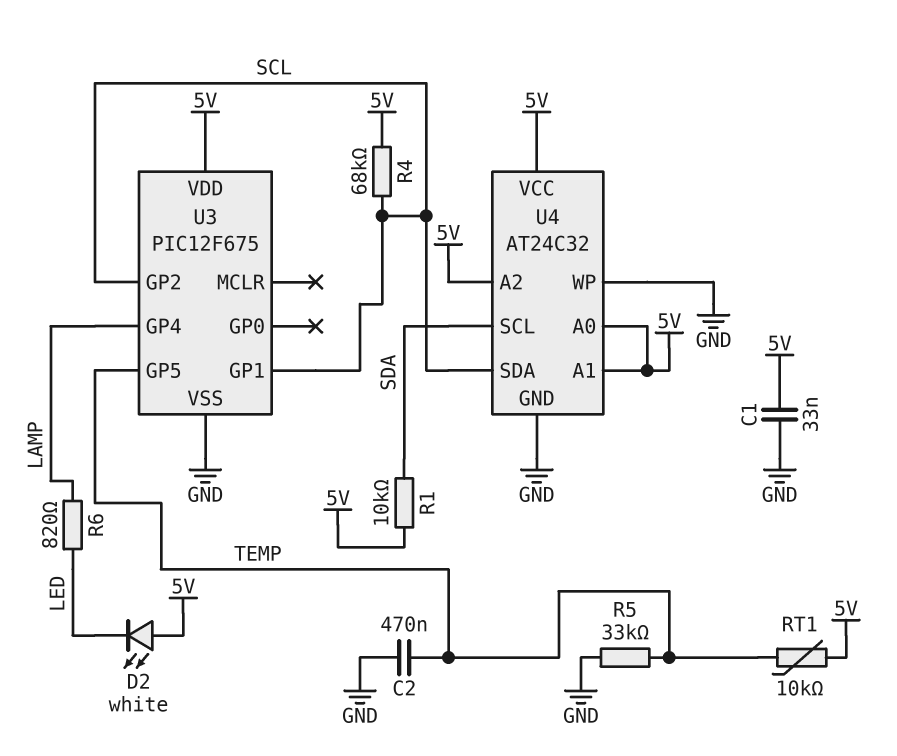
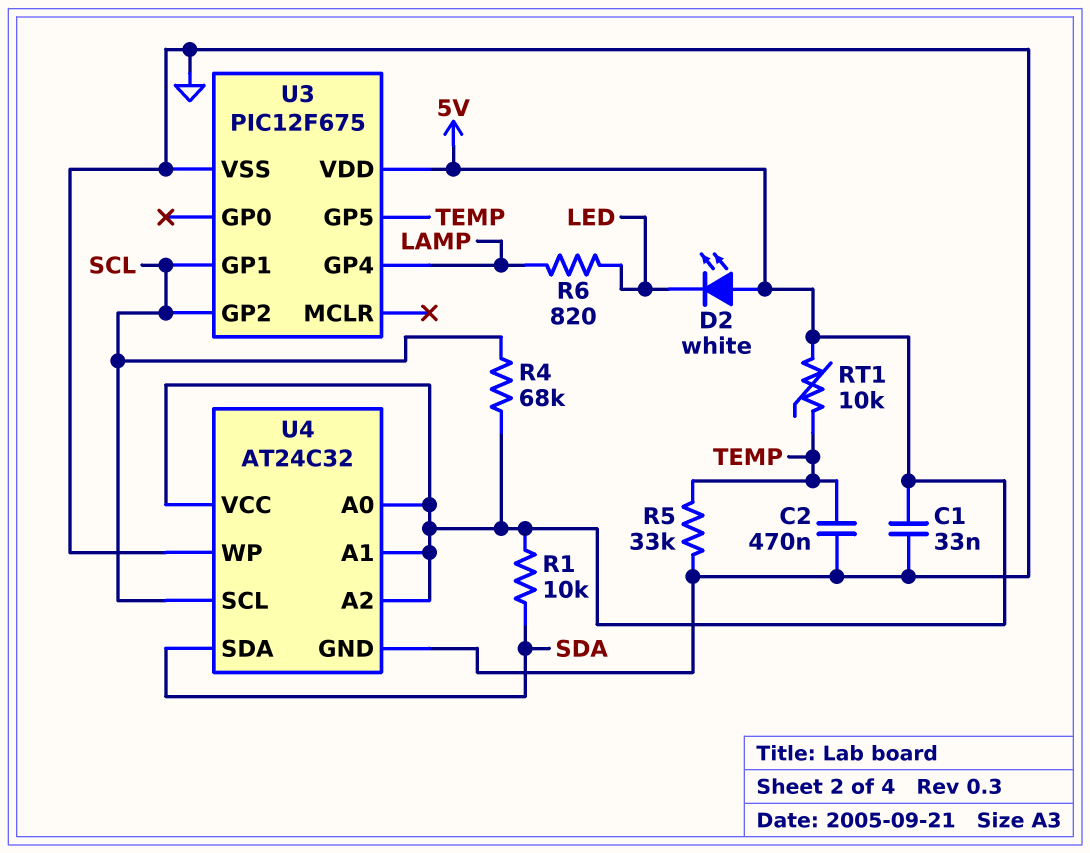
U4 pin SCL: SDA -> SCL
U4 pin SDA: SCL -> SDA

